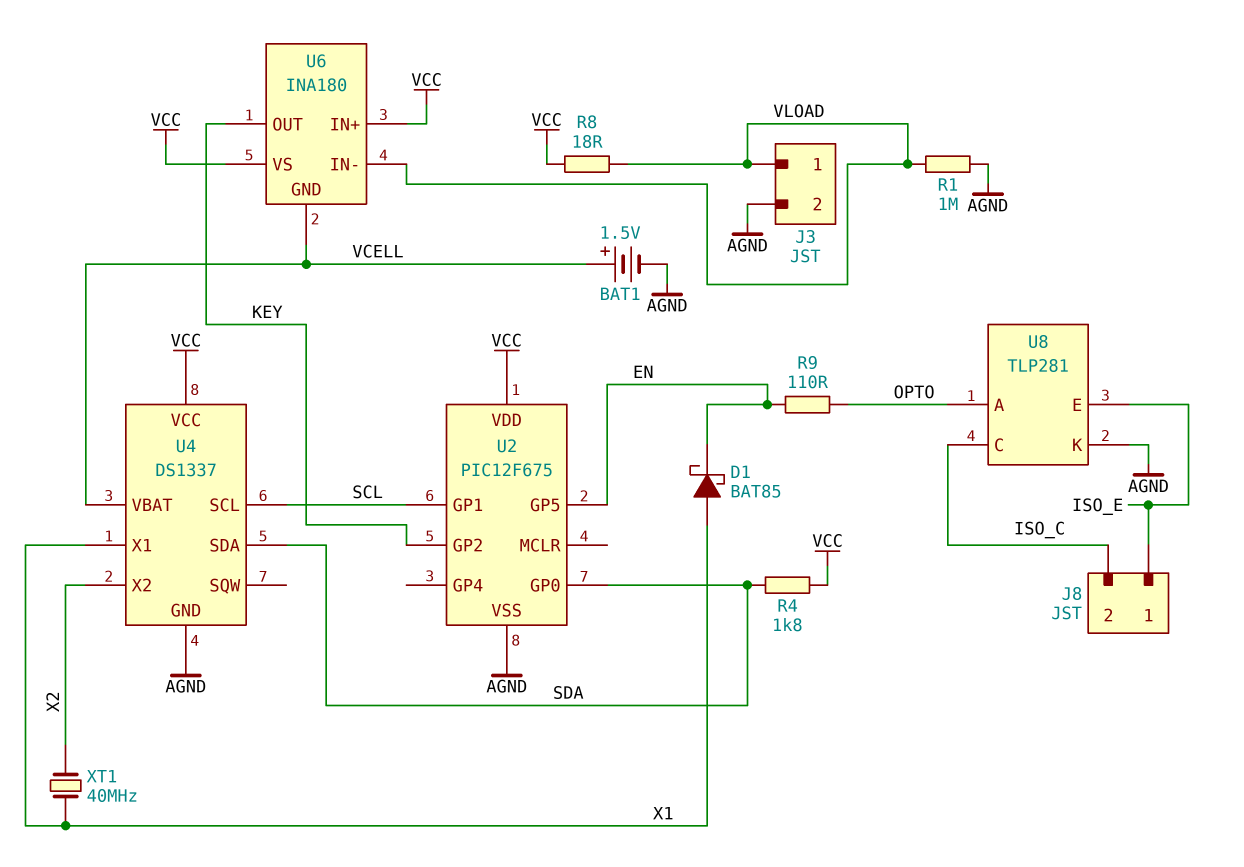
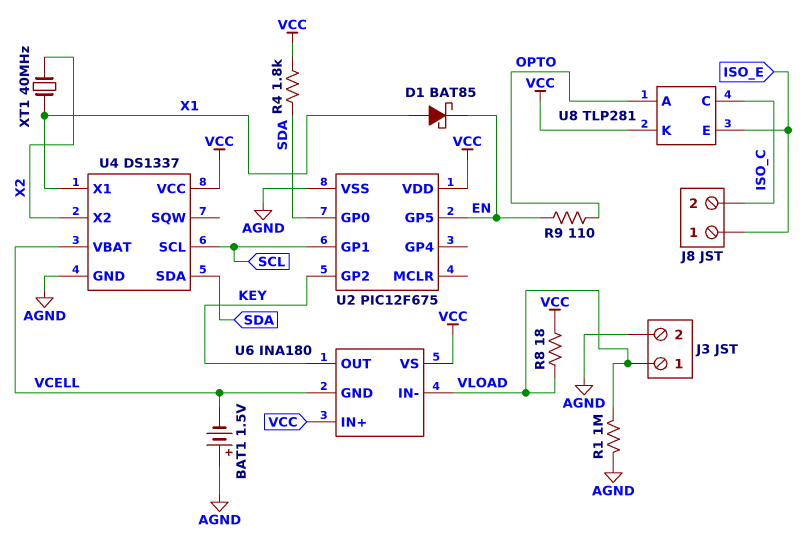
BAT1: 1.5V (plus VCELL, minus AGND) -> 1.5V (plus AGND, minus VCELL)
U8 pin K: AGND -> VCC

